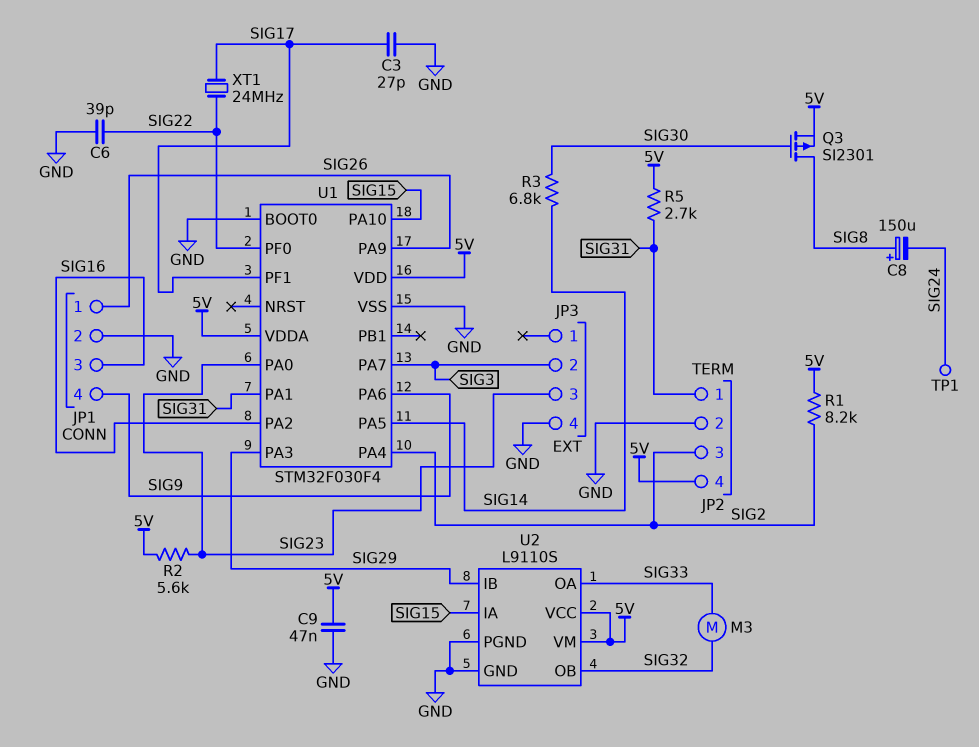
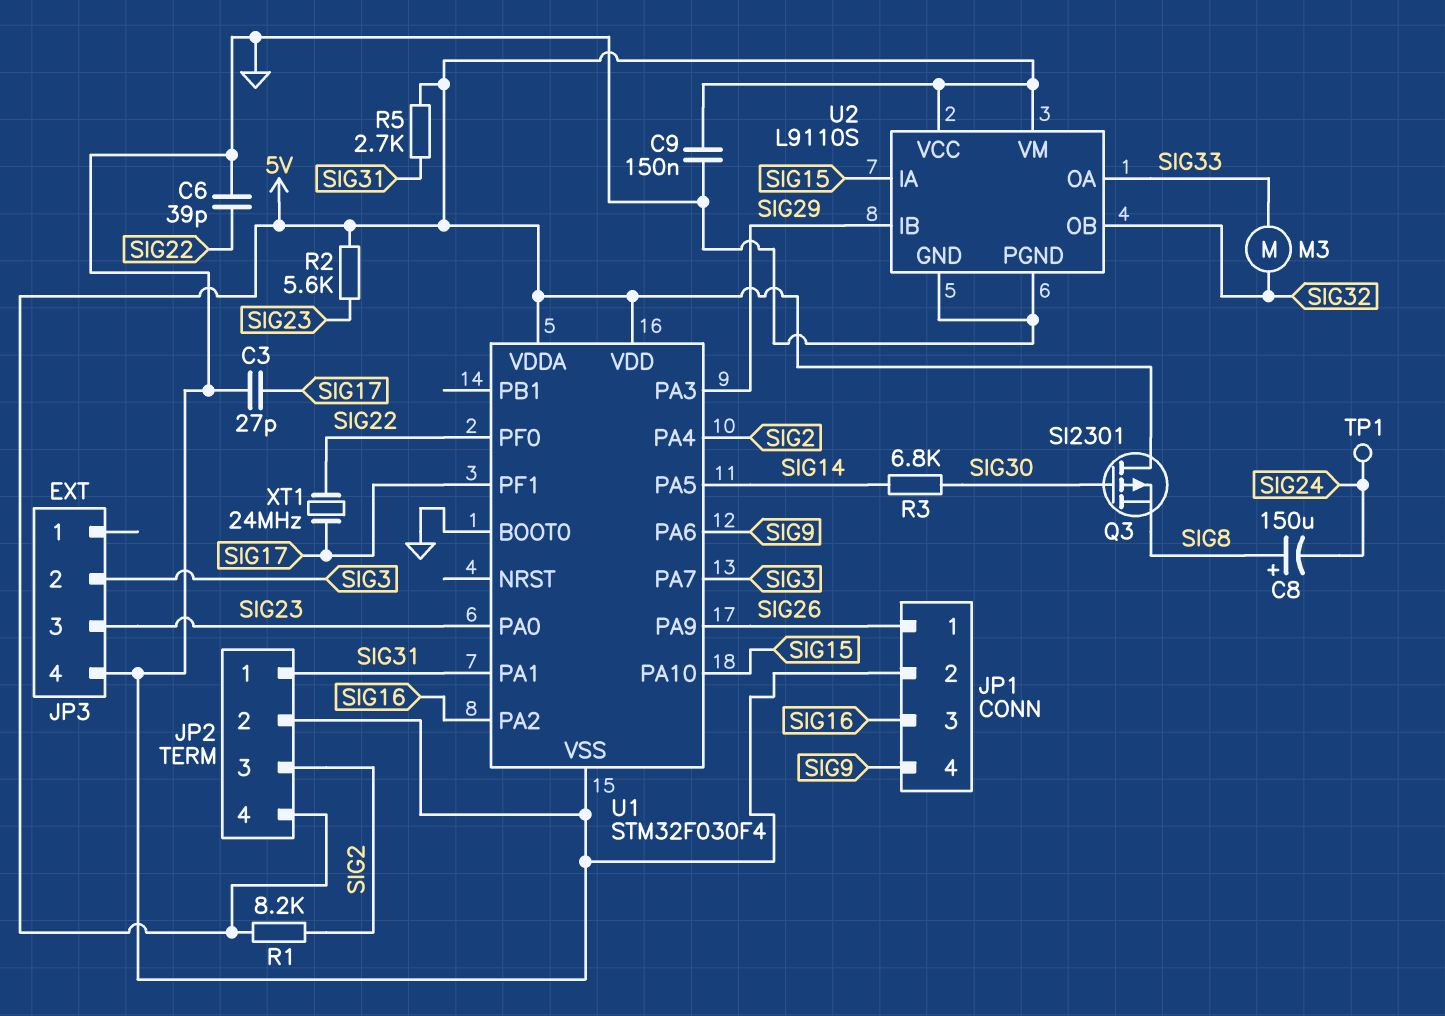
C9: 47nF (5V, GND) -> 150nF (5V, GND)
Q3: PMOS SI2301 (G SIG30, D SIG8, S 5V) -> PMOS SI2301 (G SIG30, D 5V, S SIG8)

